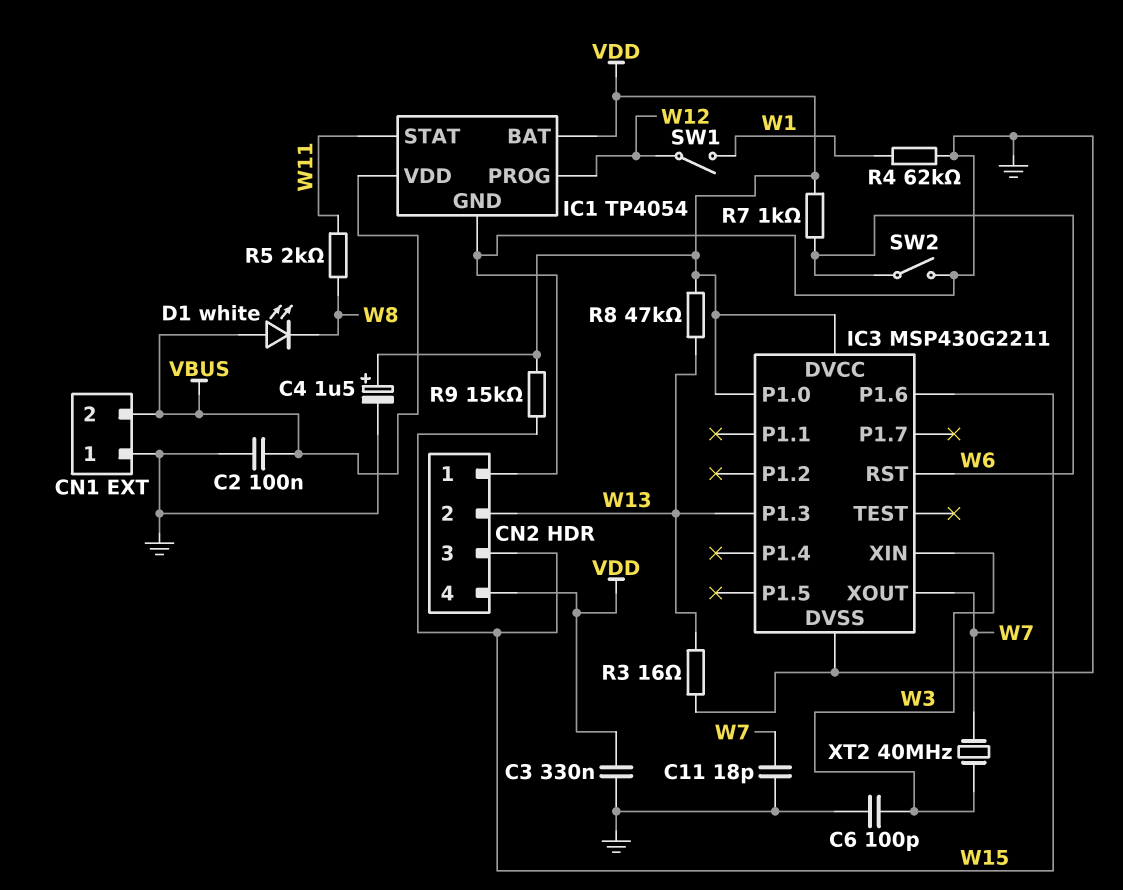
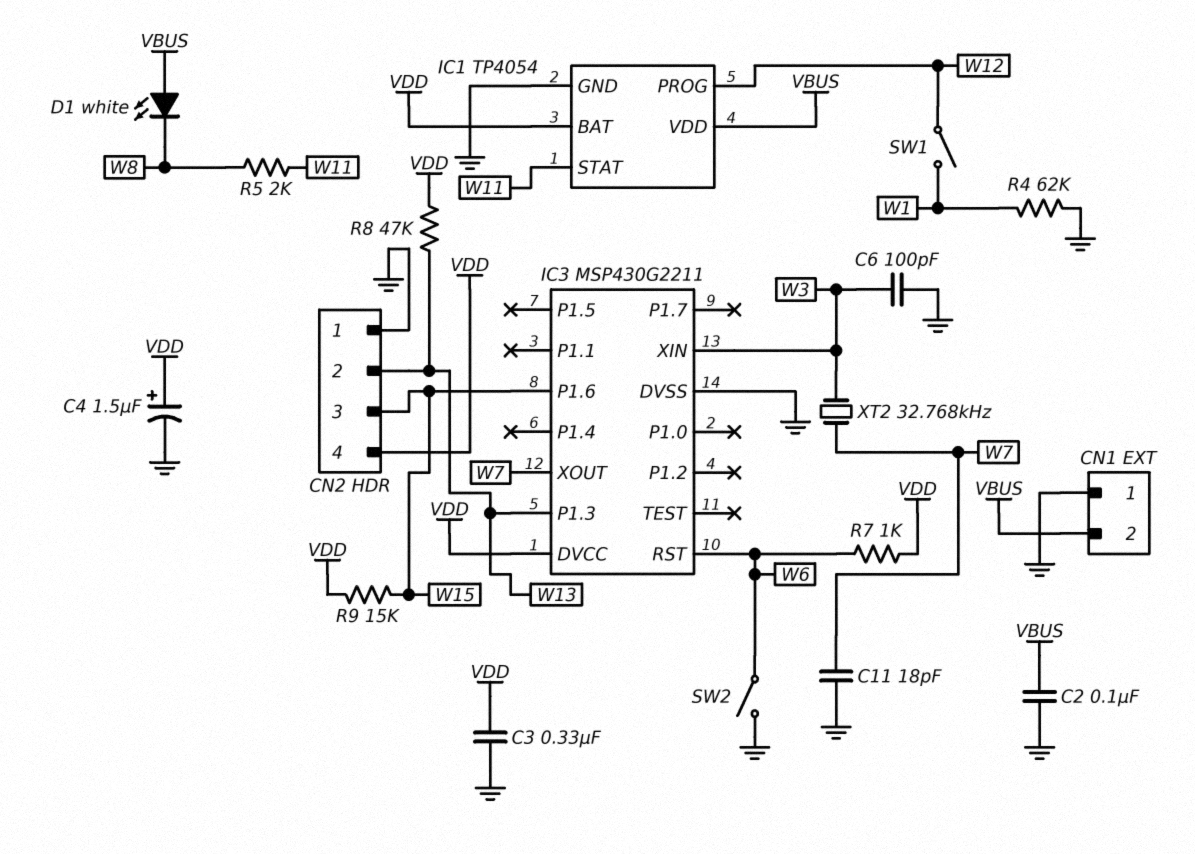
IC3 pin P1.0: VDD -> none
R3: 16 (GND, W13) -> none
XT2: 40MHz (W3, W7) -> 32.768kHz (W3, W7)

